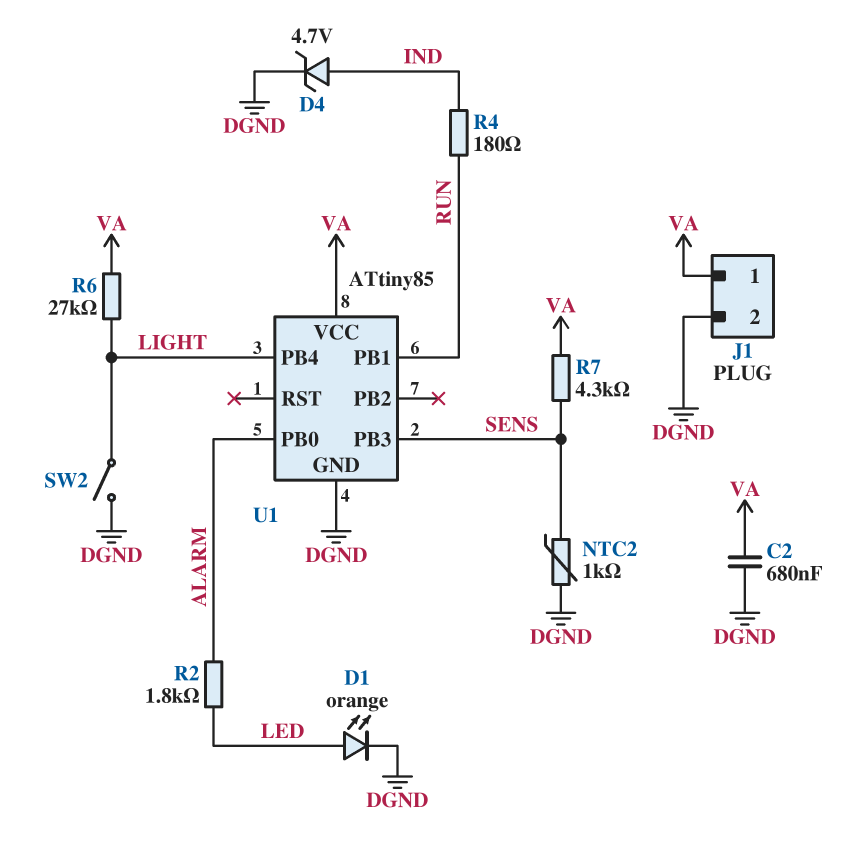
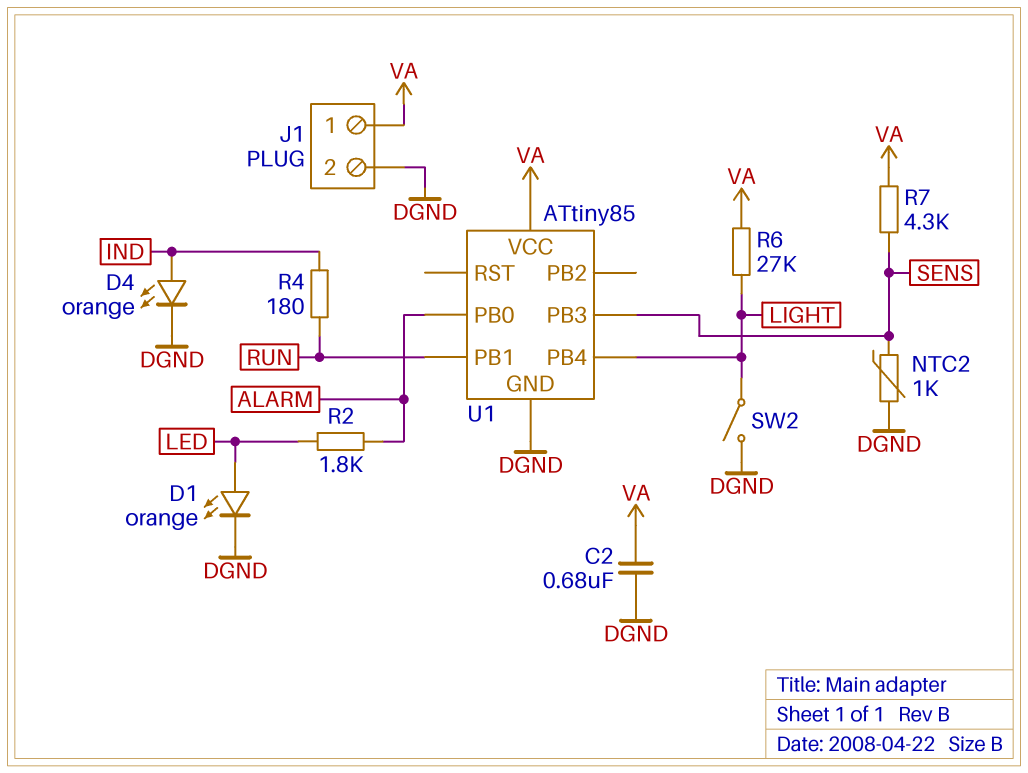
D4: zener 4.7V (A IND, K DGND) -> LED orange (A IND, K DGND)

